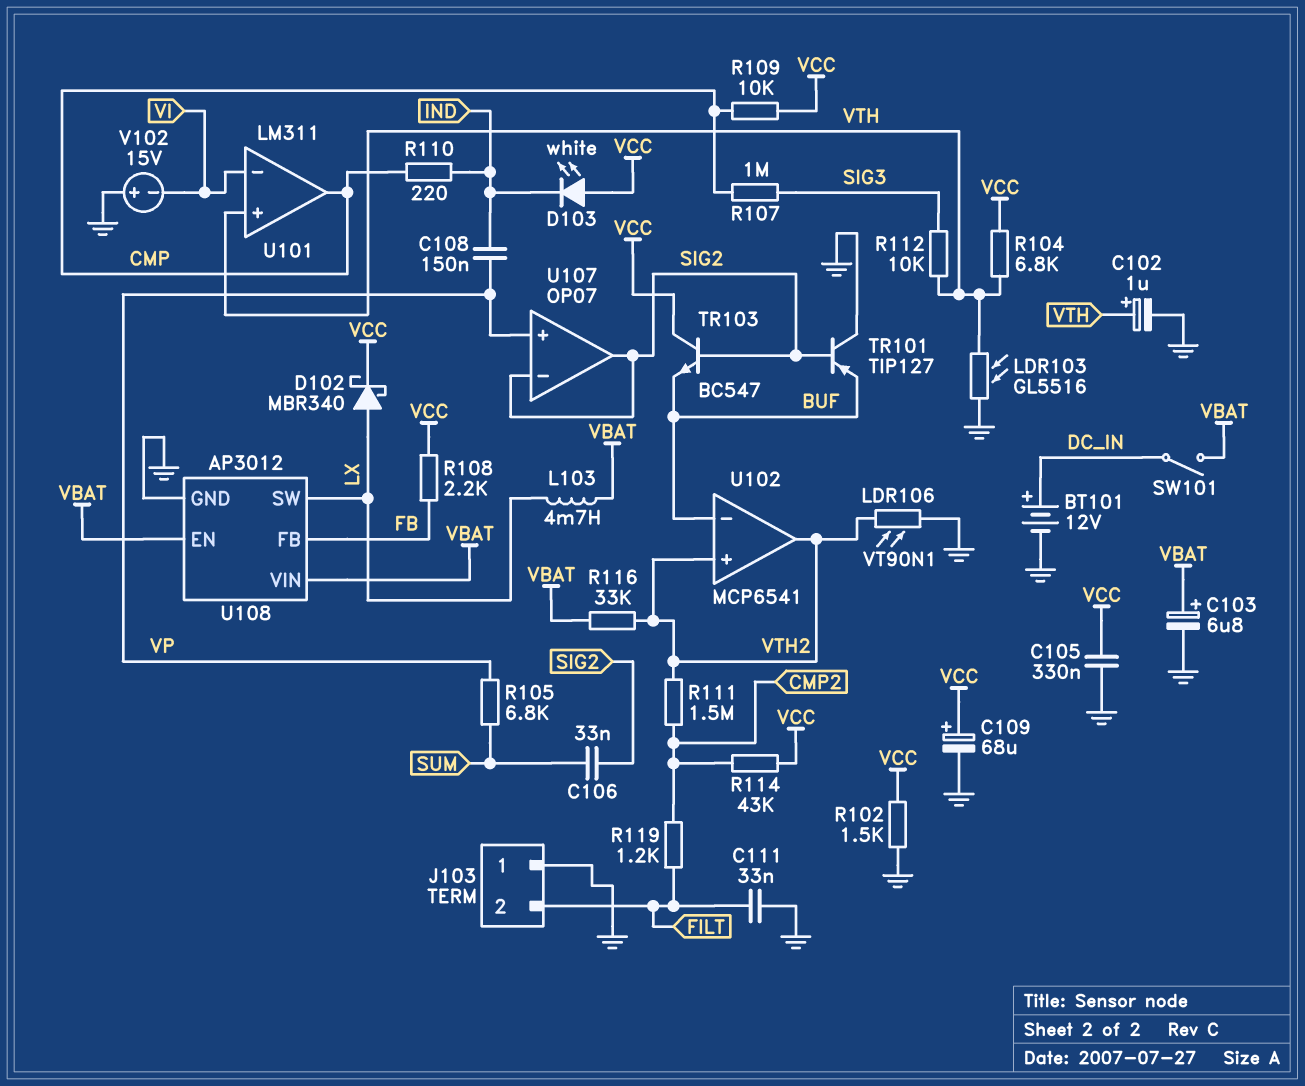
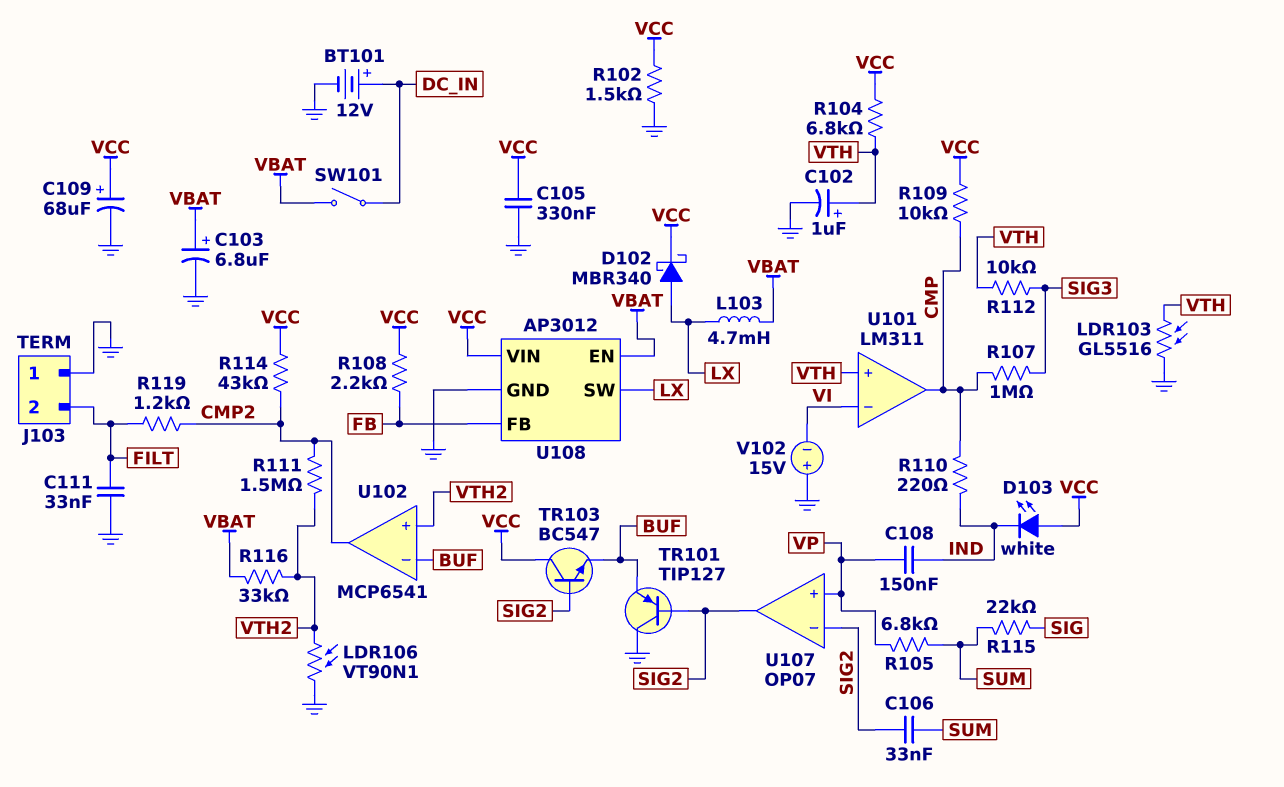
R115: none -> 22k (SIG, SUM)
U102 pin out: VTH2 -> CMP2
U108 pin VIN: VBAT -> VCC

